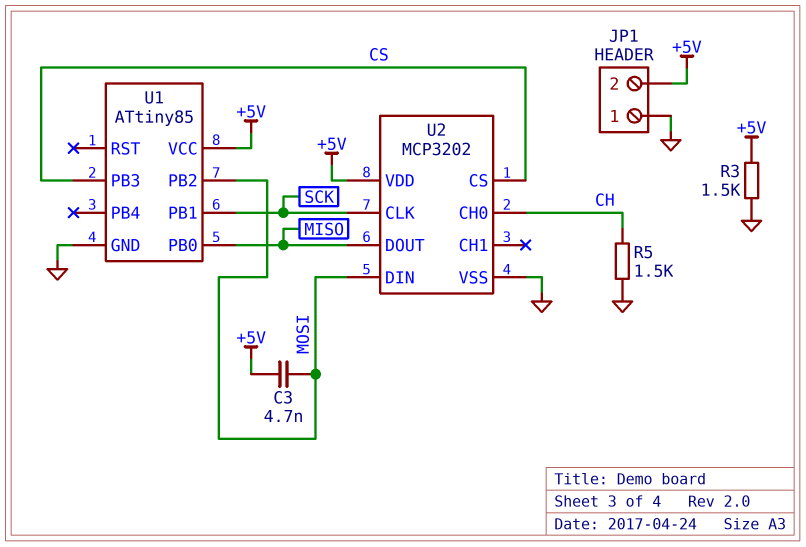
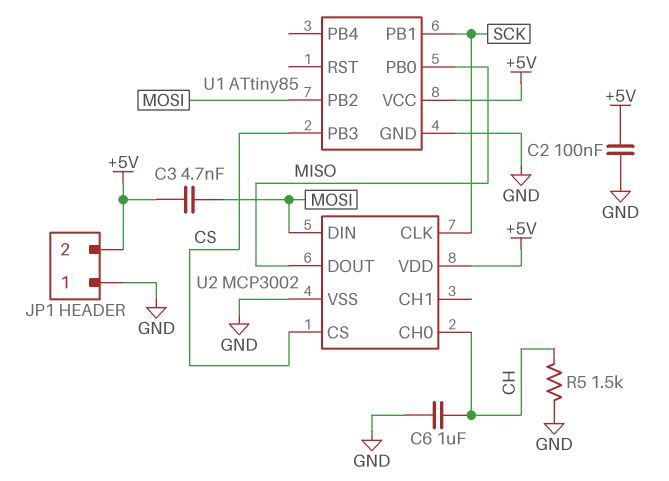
C2: none -> 100nF (+5V, GND)
C6: none -> 1uF (CH, GND)
R3: 1.5k (+5V, GND) -> none
U2: MCP3202 -> MCP3002

